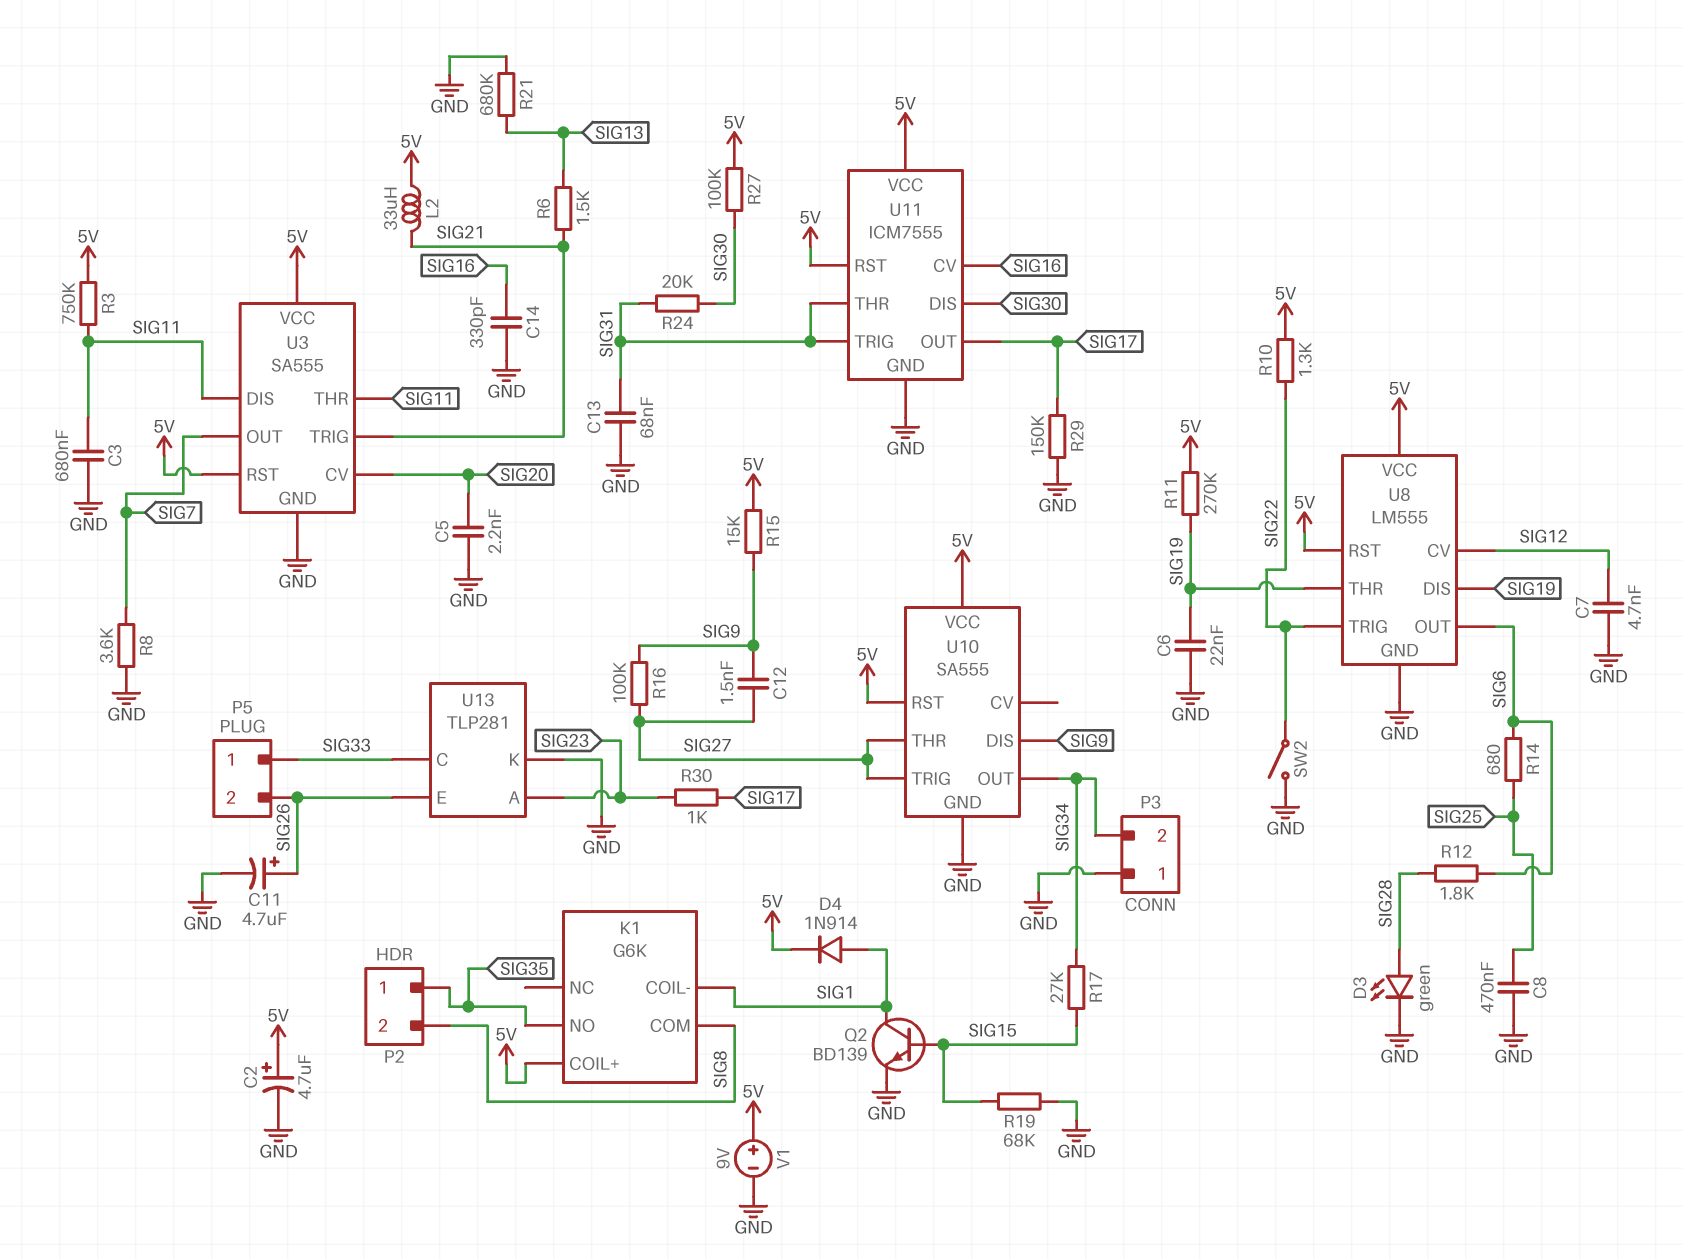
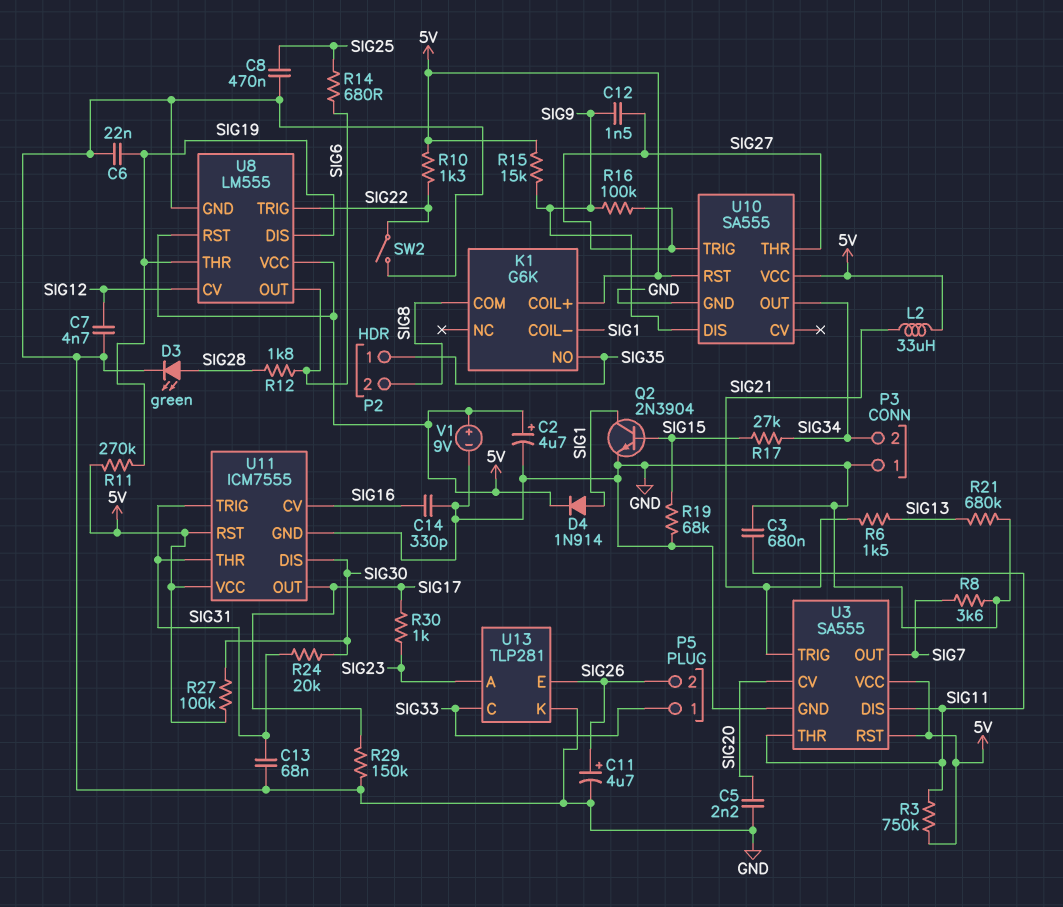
Q2: NPN BD139 (B SIG15, C SIG1, E GND) -> NPN 2N3904 (B SIG15, C SIG1, E GND)

